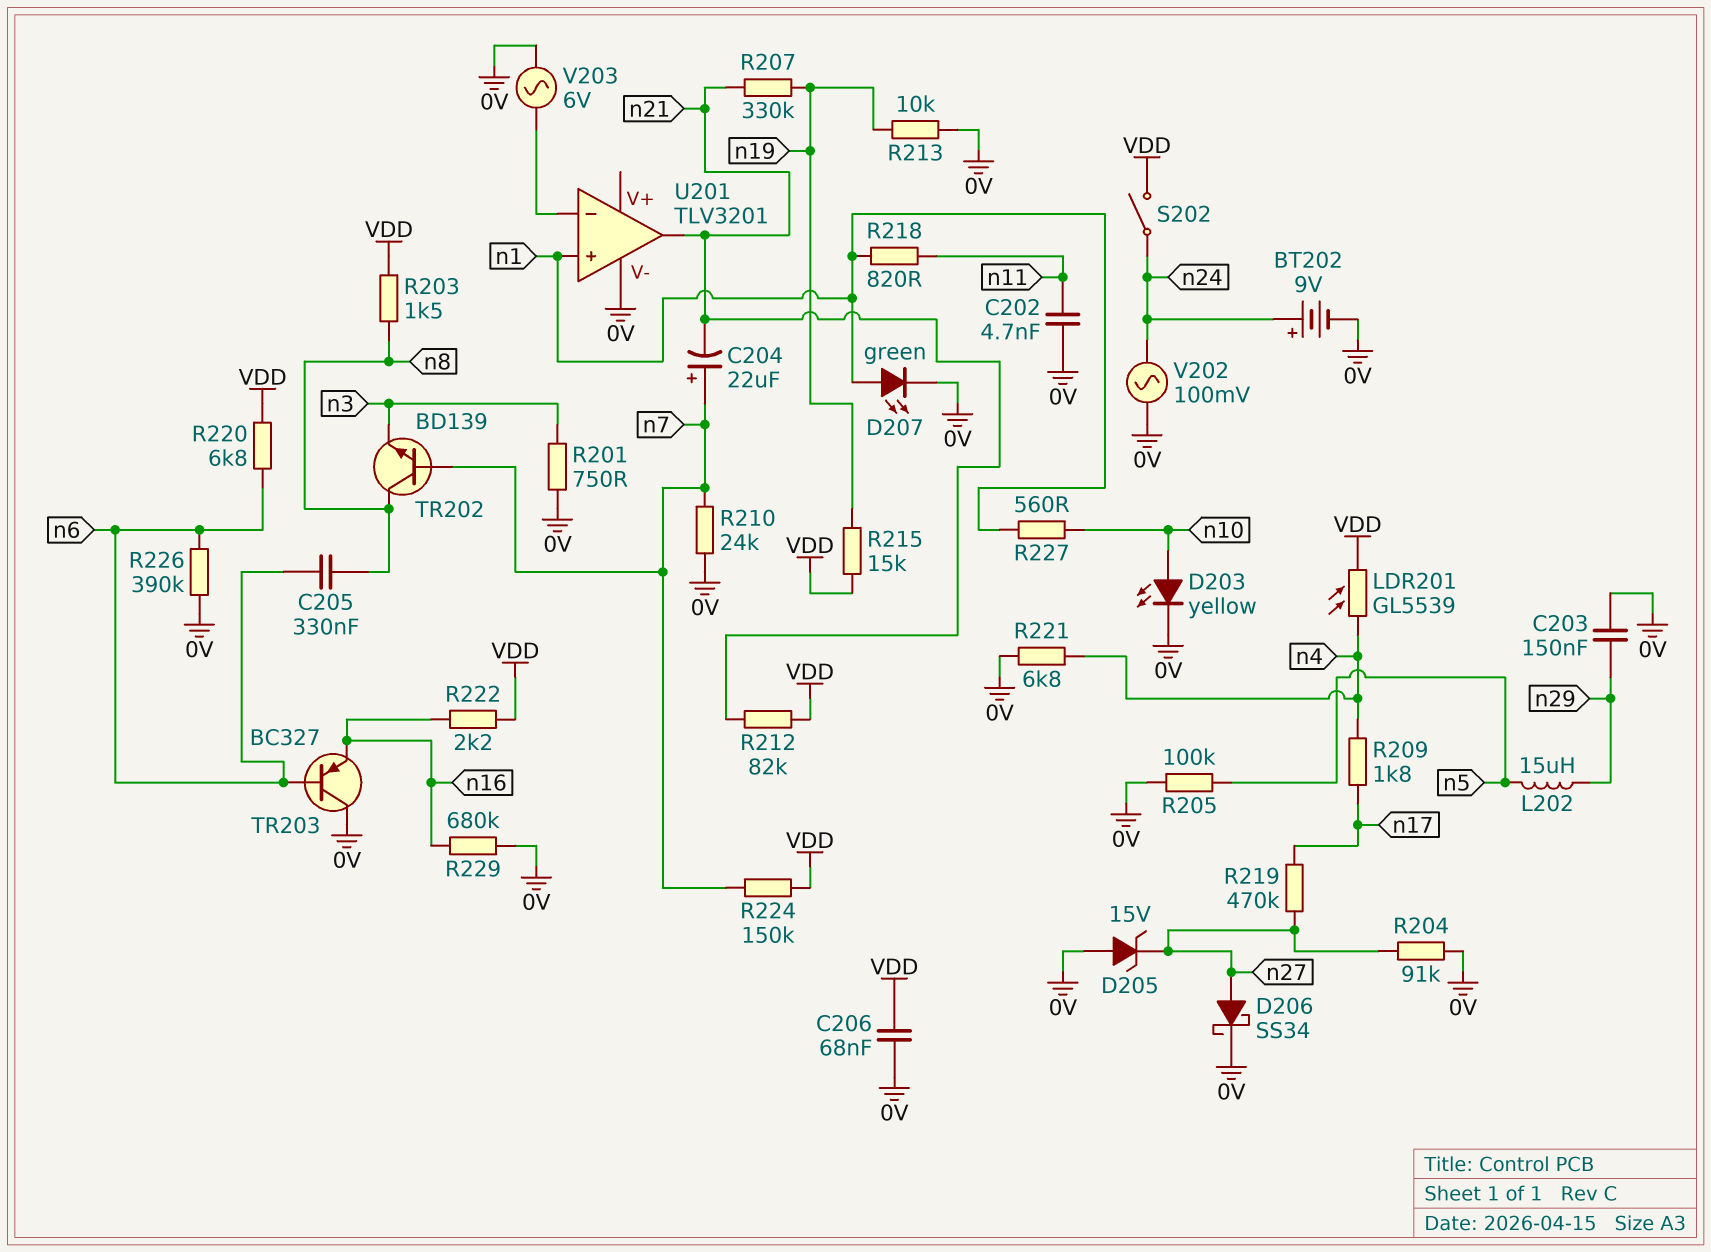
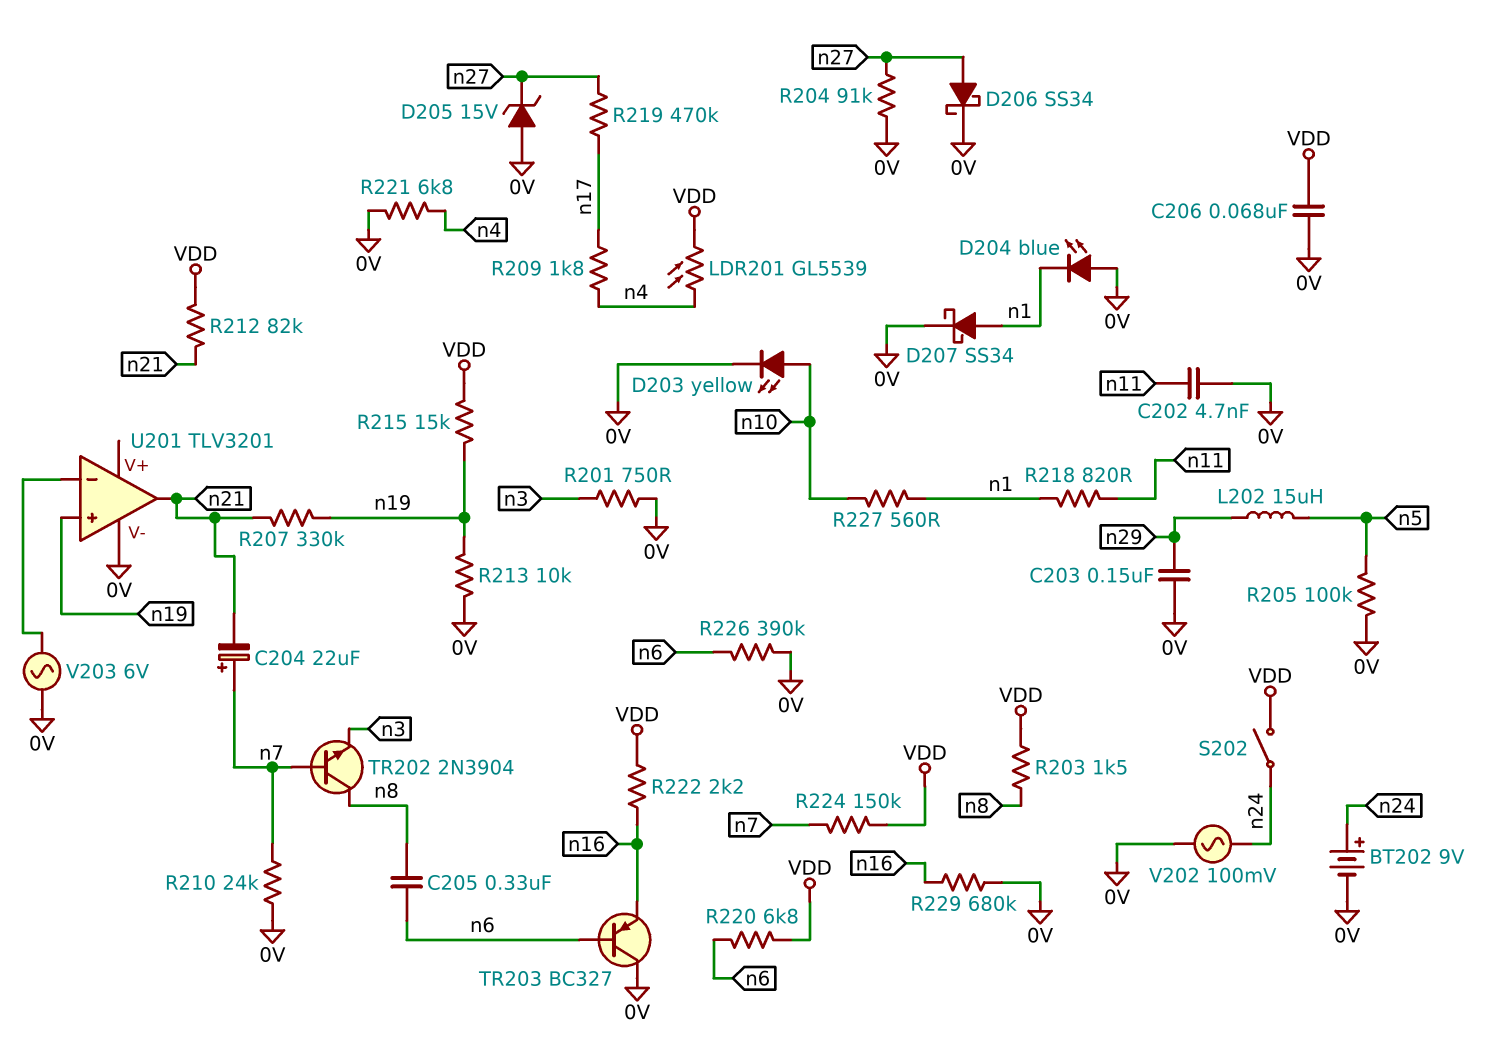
D204: none -> LED blue (A 0V, K n1)
D207: LED green (A n1, K 0V) -> schottky SS34 (A n1, K 0V)
TR202: NPN BD139 (B n7, C n8, E n3) -> NPN 2N3904 (B n7, C n8, E n3)
U201 pin in+: n1 -> n19

